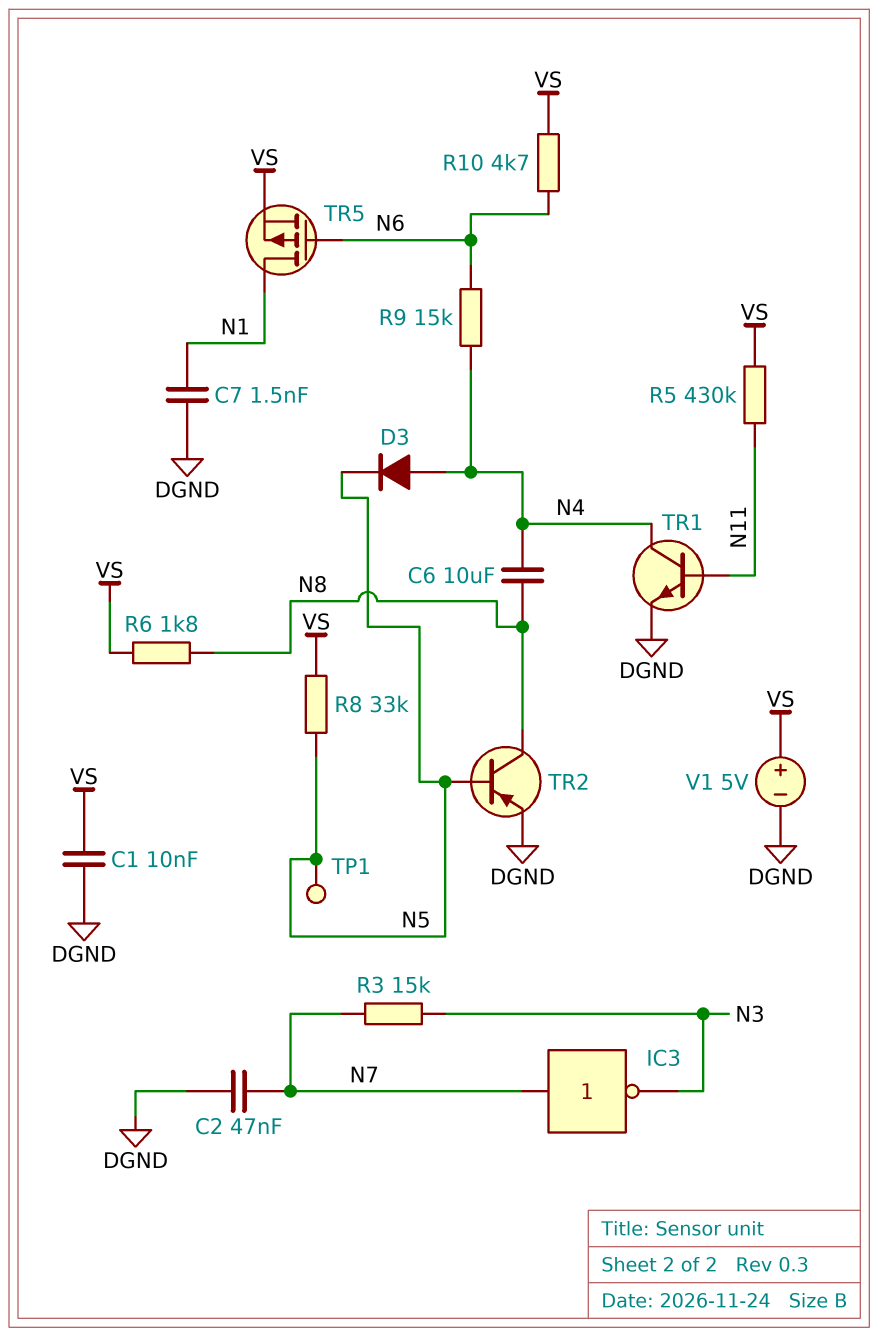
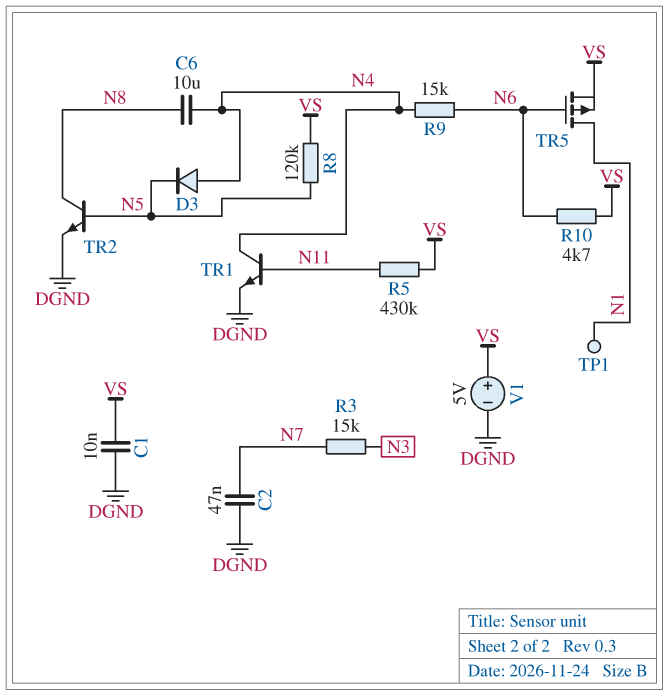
C7: 1.5nF (DGND, N1) -> none
IC3: NOT (in N7, out N3) -> none
R6: 1.8k (N8, VS) -> none
R8: 33k (N5, VS) -> 120k (N5, VS)
TP1: test point (N5) -> test point (N1)
TR2: PNP (B N5, C N8, E DGND) -> NPN (B N5, C N8, E DGND)

